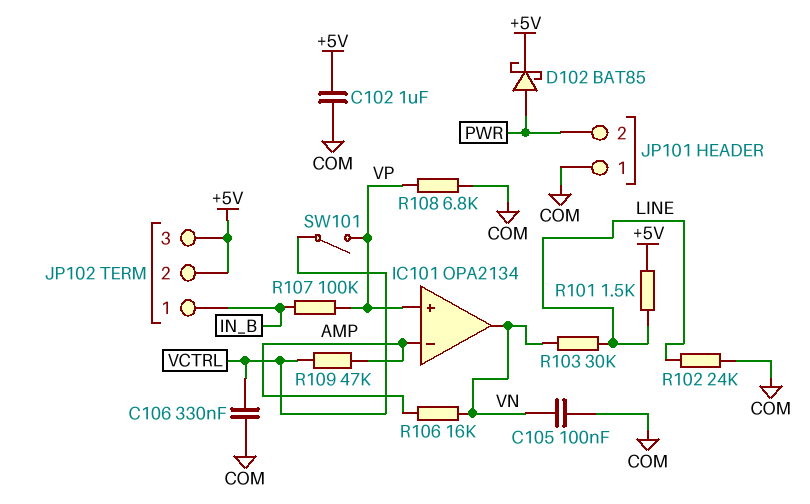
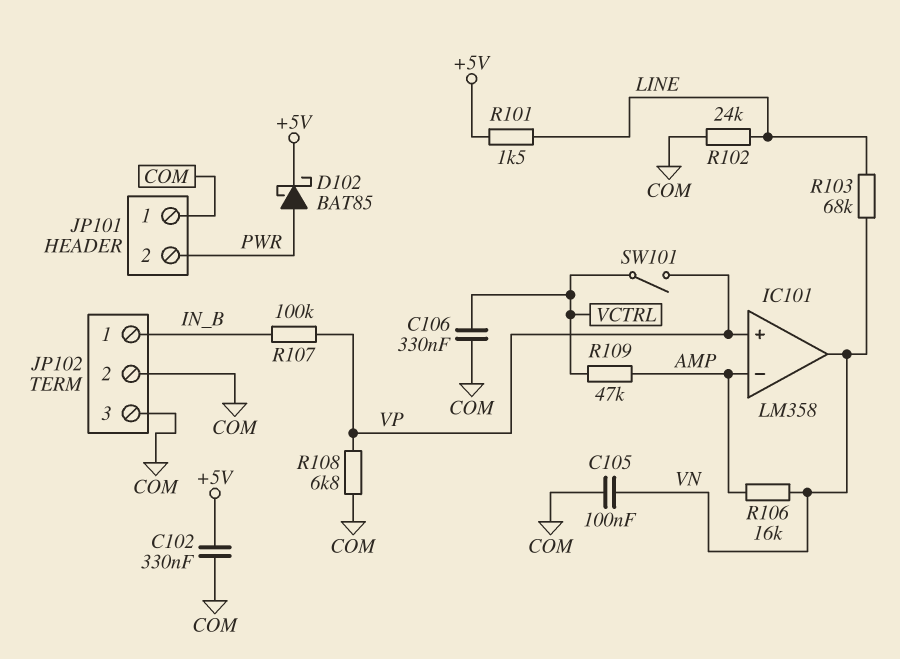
C102: 1uF (+5V, COM) -> 330nF (+5V, COM)
IC101: OPA2134 -> LM358
JP102 pin 2: +5V -> COM
JP102 pin 3: +5V -> COM
R103: 30k (LINE, VN) -> 68k (LINE, VN)

